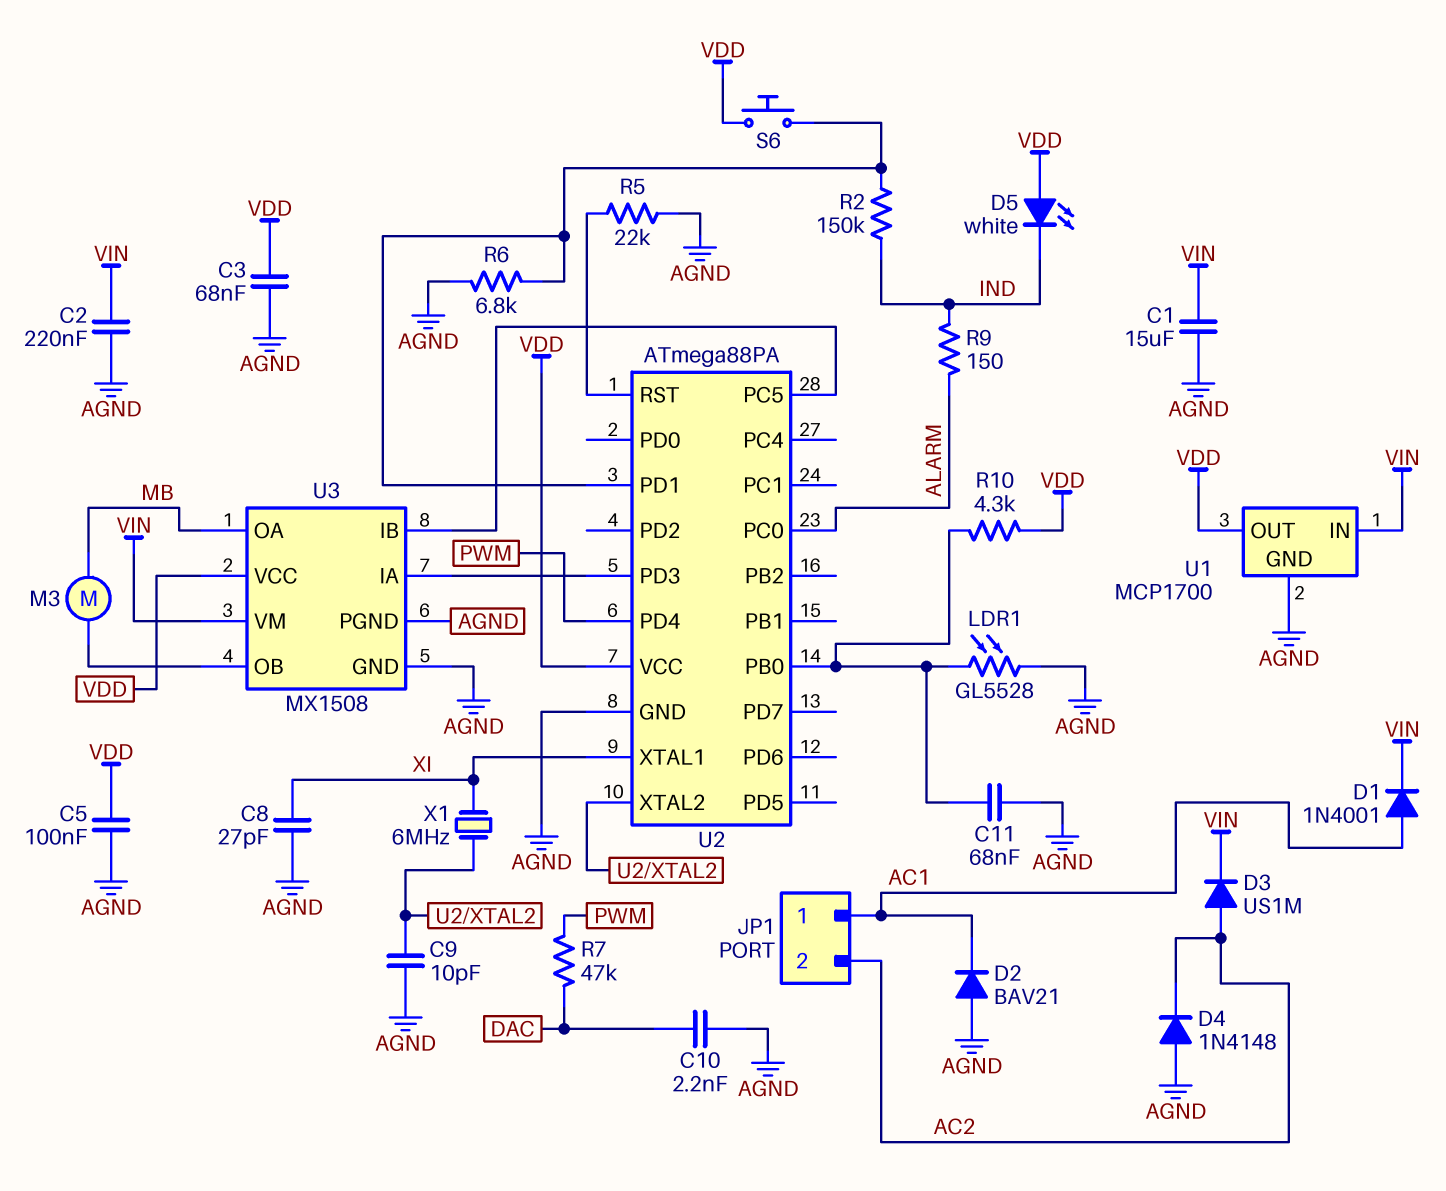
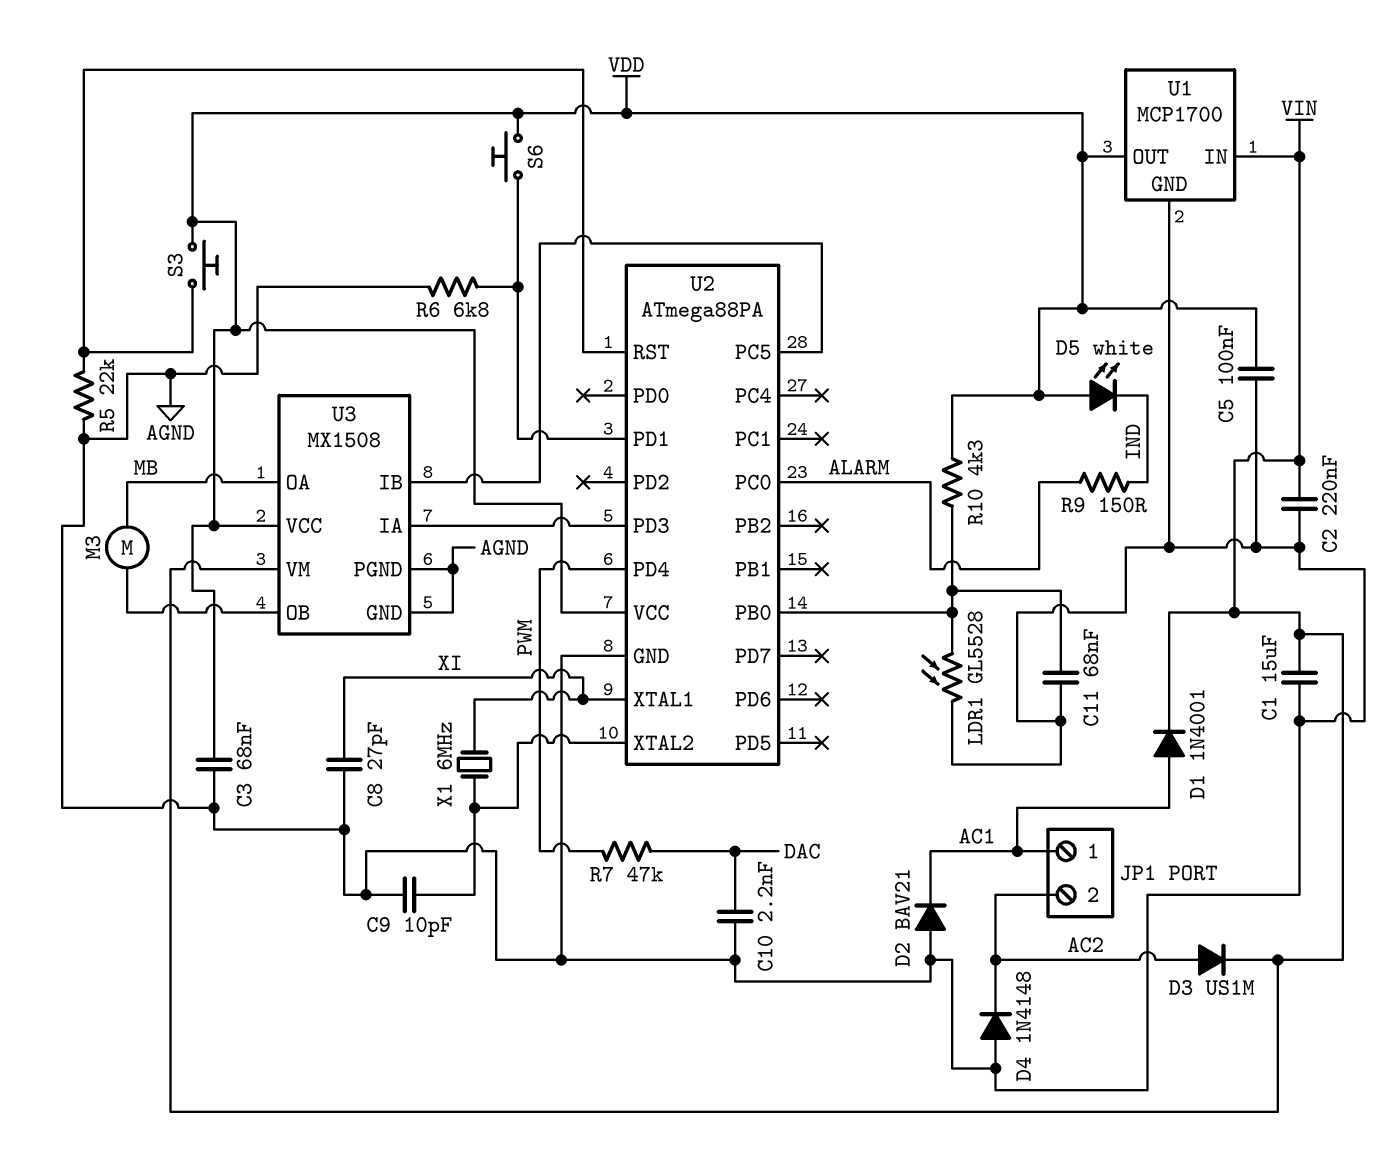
R2: 150k (IND, U2/PD1) -> none
S3: none -> button (U2/RST, VDD)

